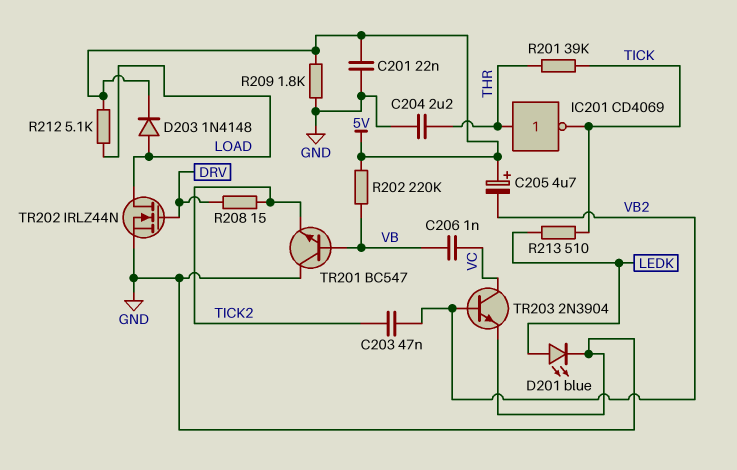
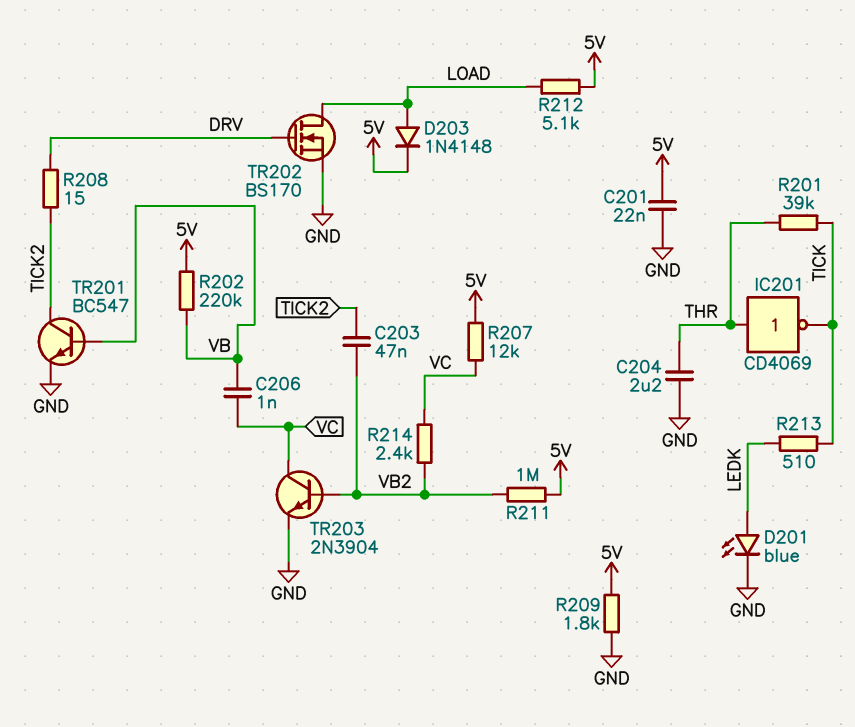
C205: 4.7uF (plus 5V, minus VB2) -> none
R207: none -> 12k (5V, VC)
R211: none -> 1M (5V, VB2)
R214: none -> 2.4k (VB2, VC)
TR201: NPN BC547 (B VB, C GND, E TICK2) -> NPN BC547 (B VB, C TICK2, E GND)
TR202: NMOS IRLZ44N (G DRV, D LOAD, S GND) -> NMOS BS170 (G DRV, D LOAD, S GND)

